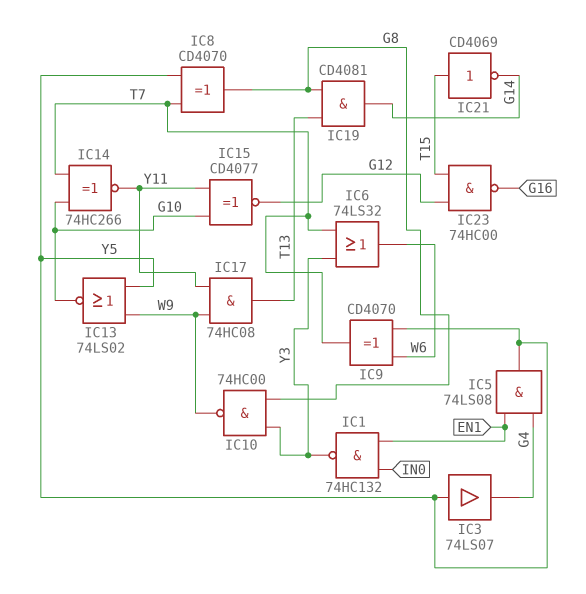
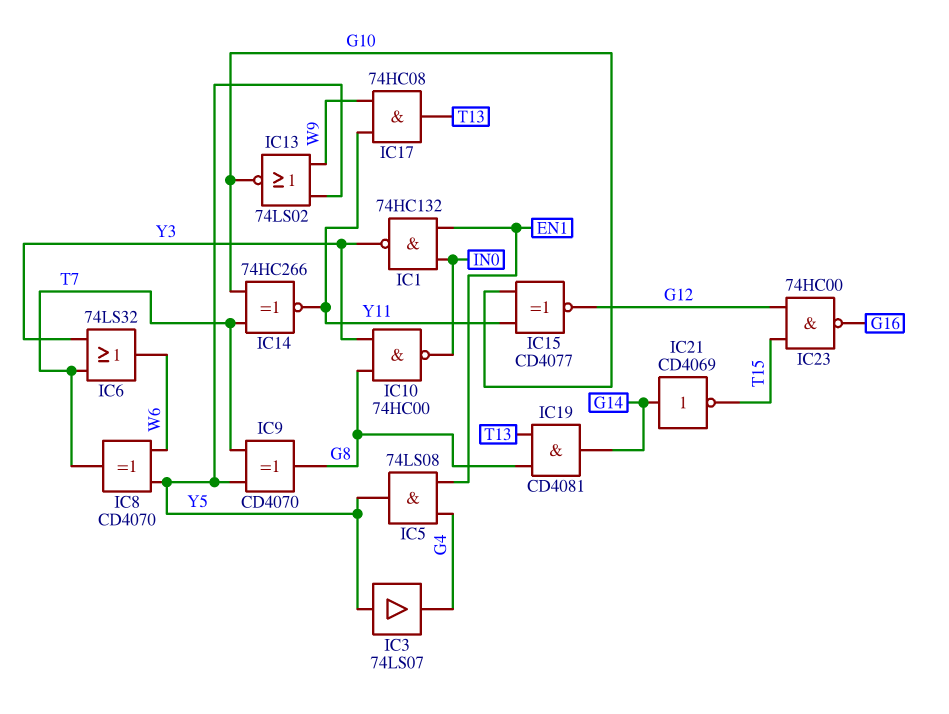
IC8: XOR CD4070 (in T7, in Y5, out G8) -> XOR CD4070 (in W6, in Y5, out T7)
IC9: XOR CD4070 (in W6, in Y5, out T7) -> XOR CD4070 (in T7, in Y5, out G8)
IC10: NAND 74HC00 (in G8, in Y3, out W9) -> NAND 74HC00 (in G8, in Y3, out IN0)
IC21: NOT CD4069 (in T15, out G14) -> NOT CD4069 (in G14, out T15)

